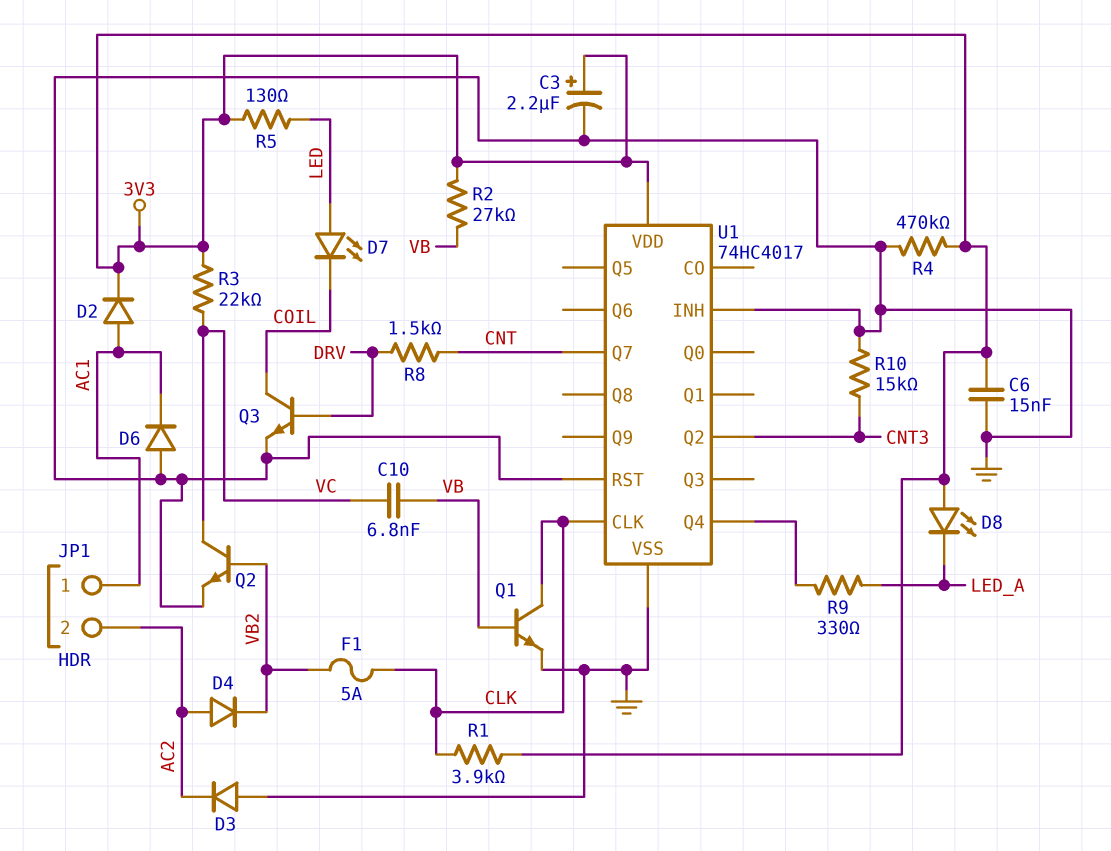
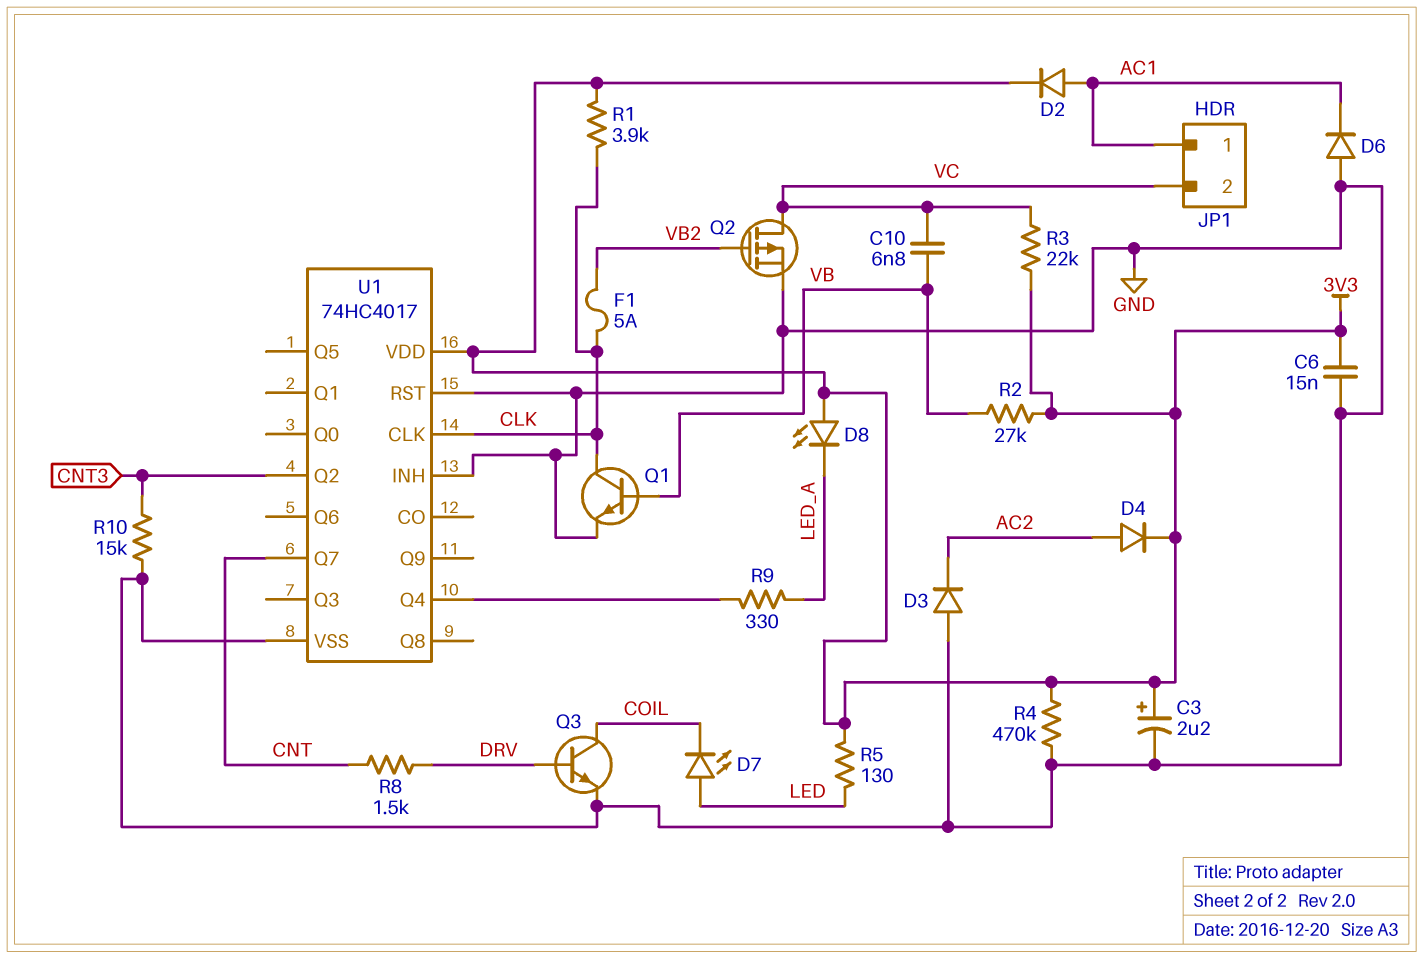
D4: diode (A AC2, K VB2) -> diode (A AC2, K 3V3)
JP1 pin 2: AC2 -> VC
Q2: NPN (B VB2, C VC, E GND) -> PMOS (G VB2, D VC, S GND)

